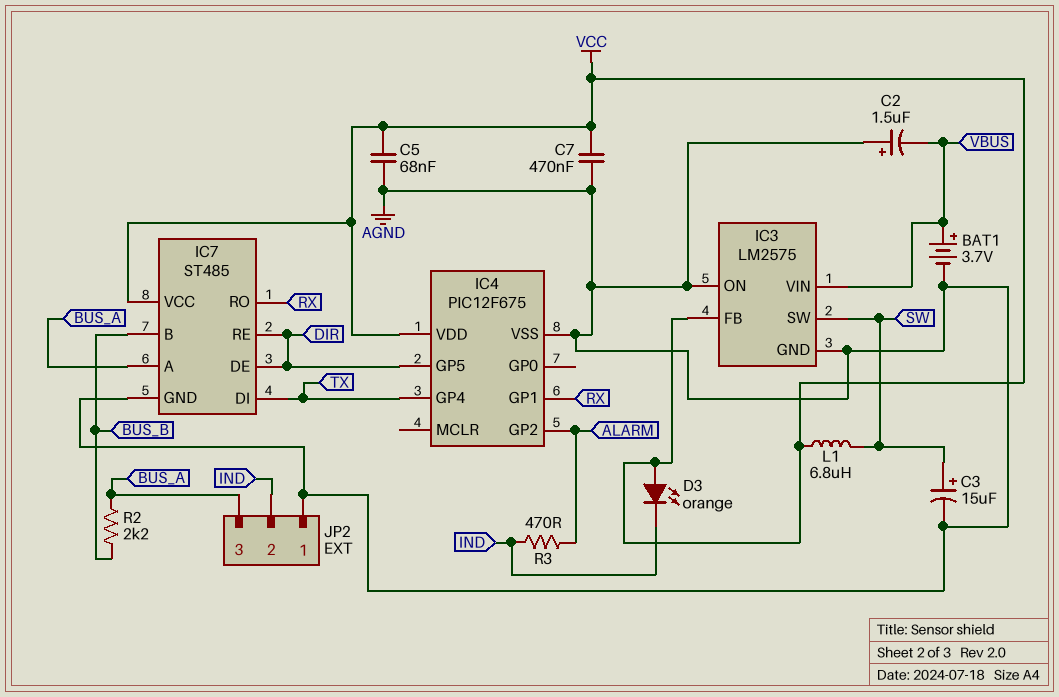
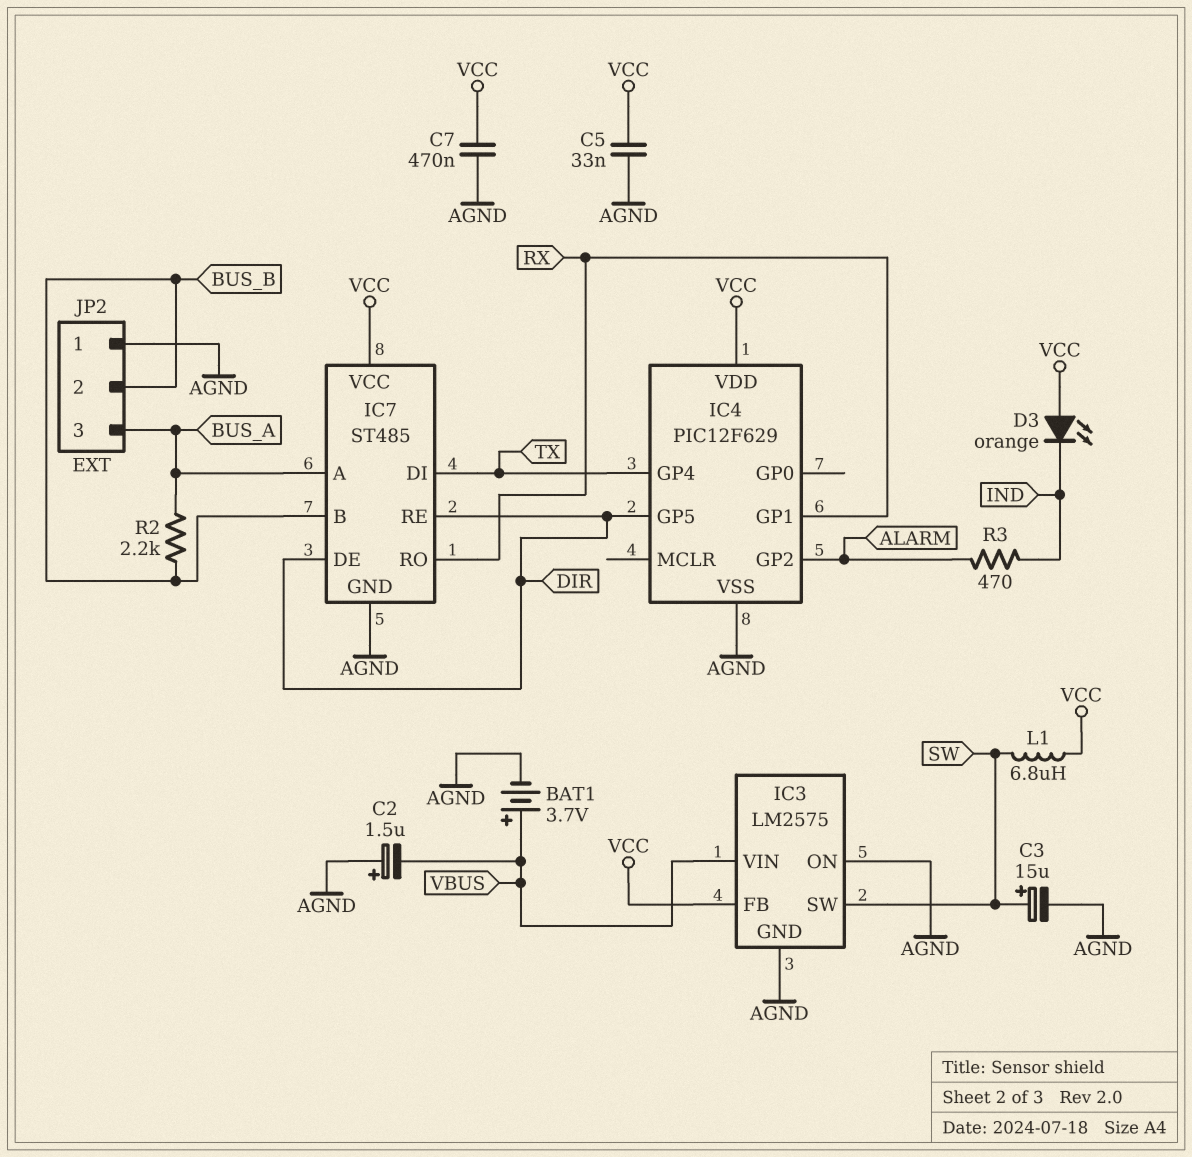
C5: 68nF (AGND, VCC) -> 33nF (AGND, VCC)
IC4: PIC12F675 -> PIC12F629
JP2 pin 2: IND -> BUS_B

